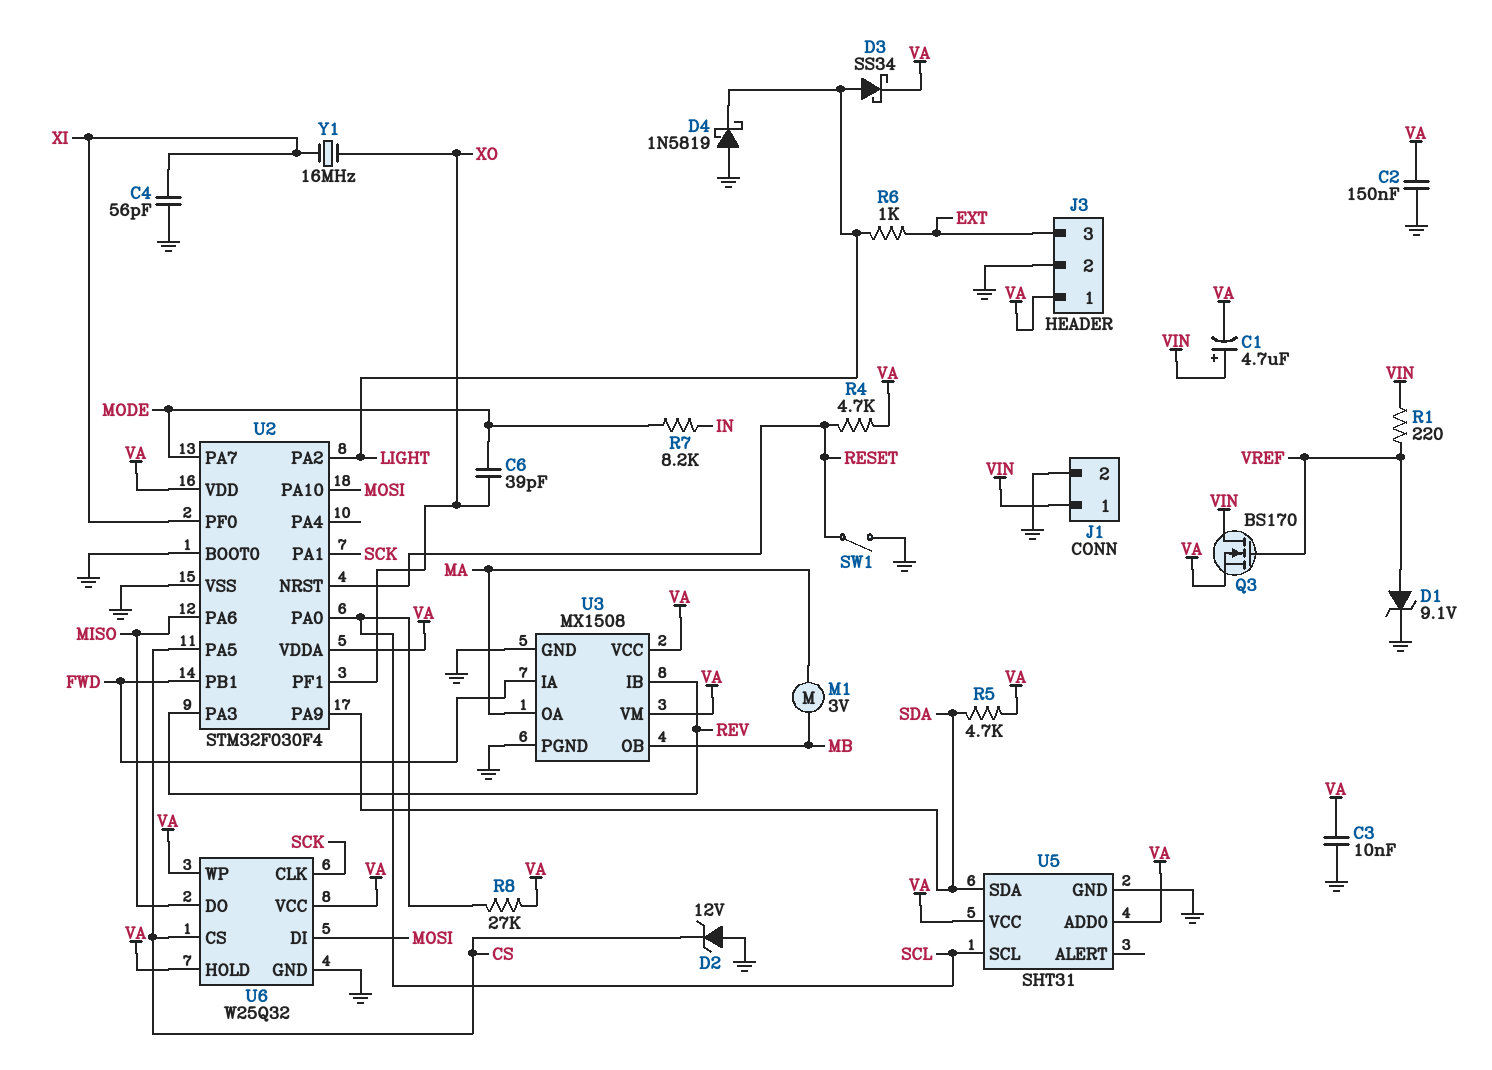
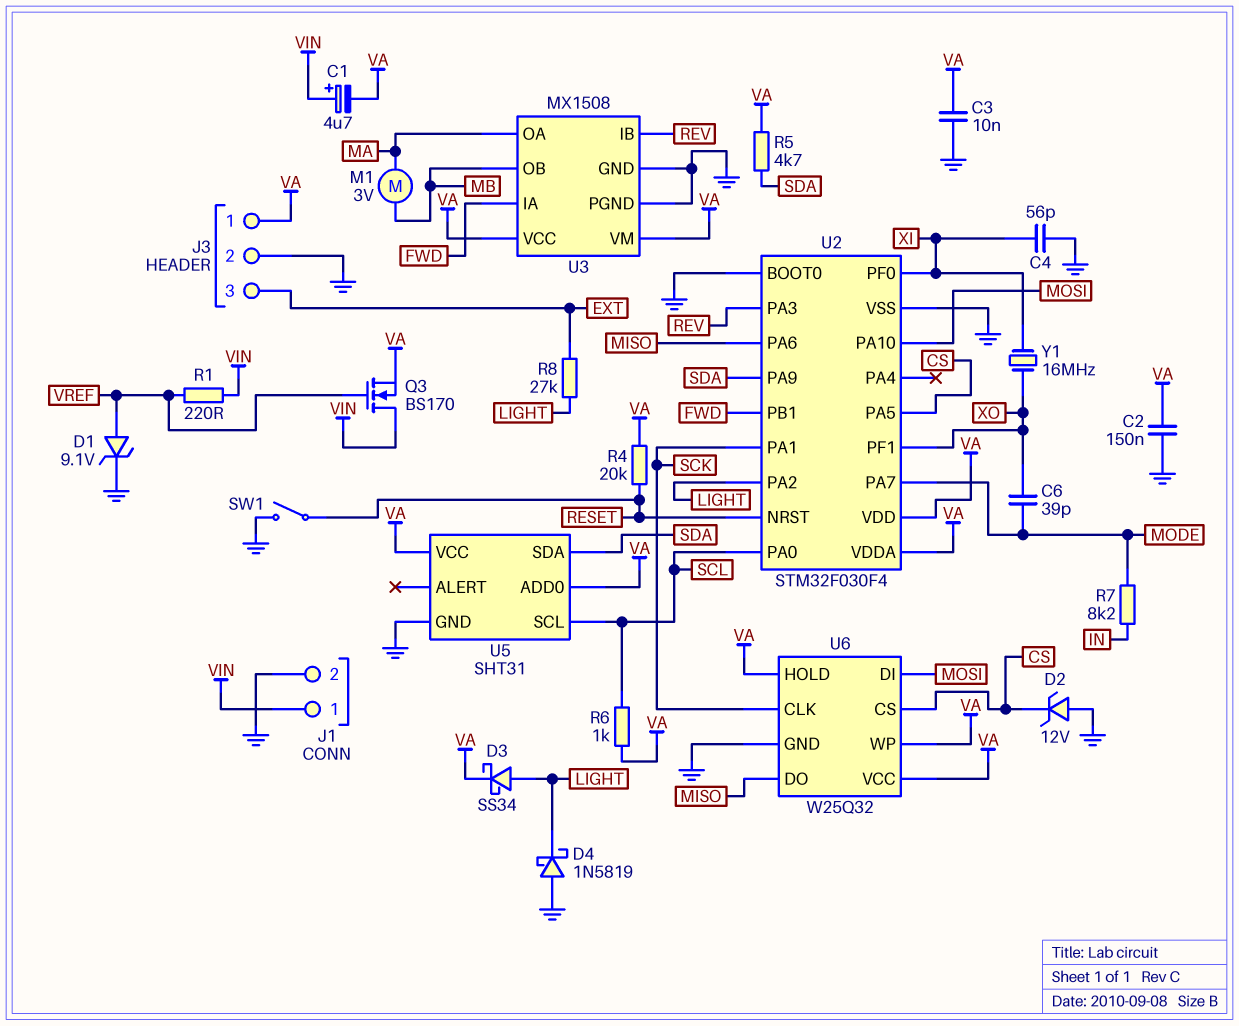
R4: 4.7k (RESET, VA) -> 20k (RESET, VA)
R6: 1k (EXT, LIGHT) -> 1k (SCL, VA)
R8: 27k (SCL, VA) -> 27k (EXT, LIGHT)

